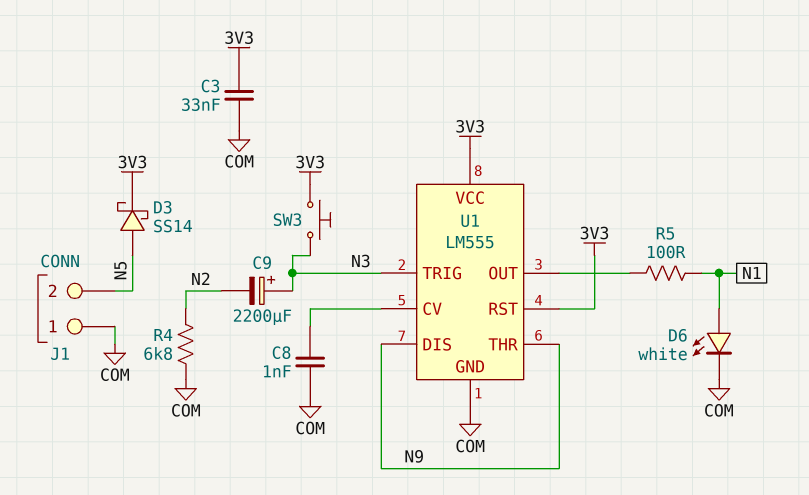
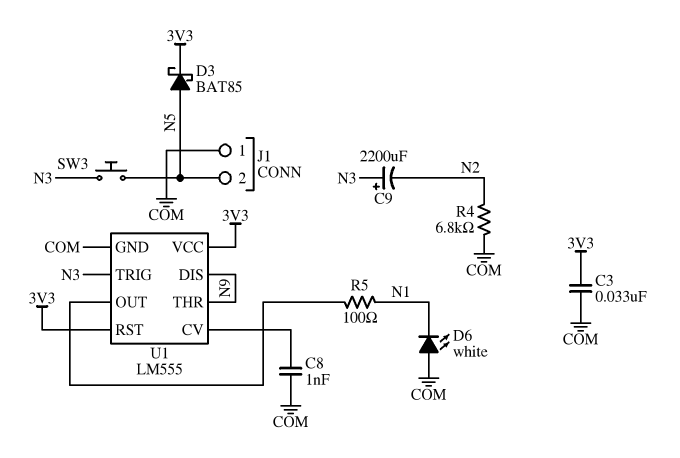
D3: schottky SS14 (A N5, K 3V3) -> schottky BAT85 (A N5, K 3V3)
D6: LED white (A N1, K COM) -> LED white (A COM, K N1)
SW3: button (3V3, N3) -> button (N3, N5)

